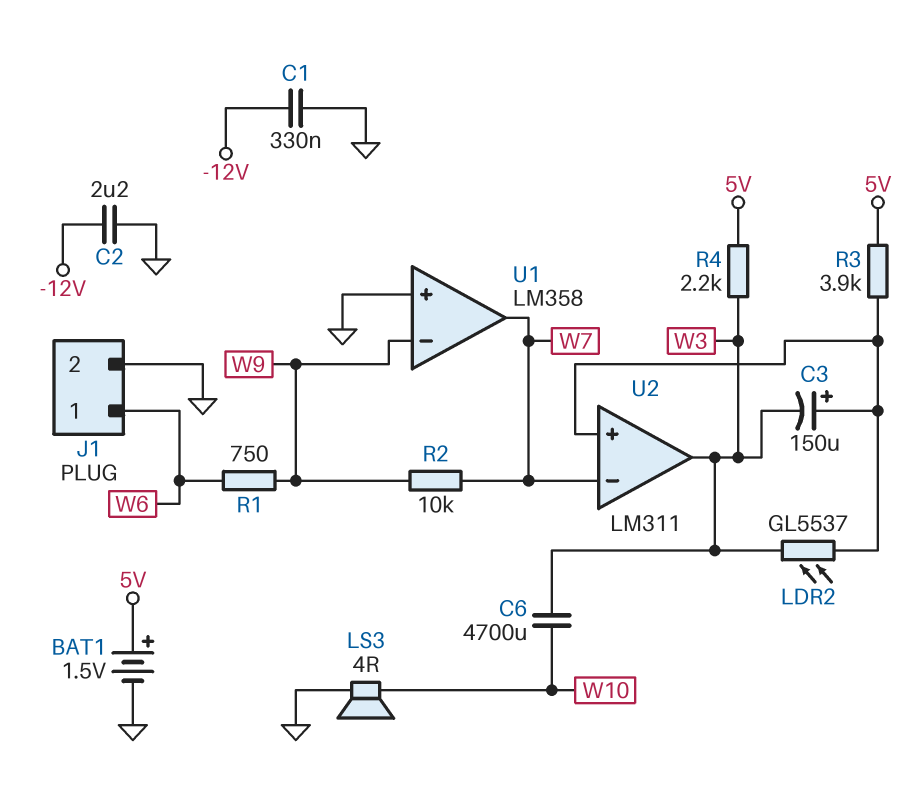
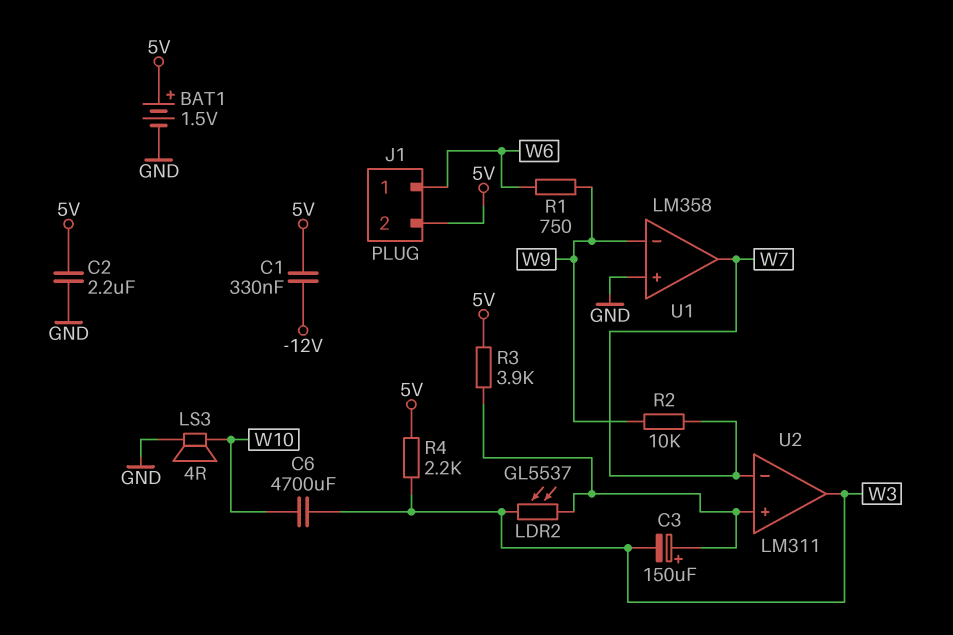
C1: 330nF (-12V, GND) -> 330nF (-12V, 5V)
C2: 2.2uF (-12V, GND) -> 2.2uF (5V, GND)
J1 pin 2: GND -> 5V

